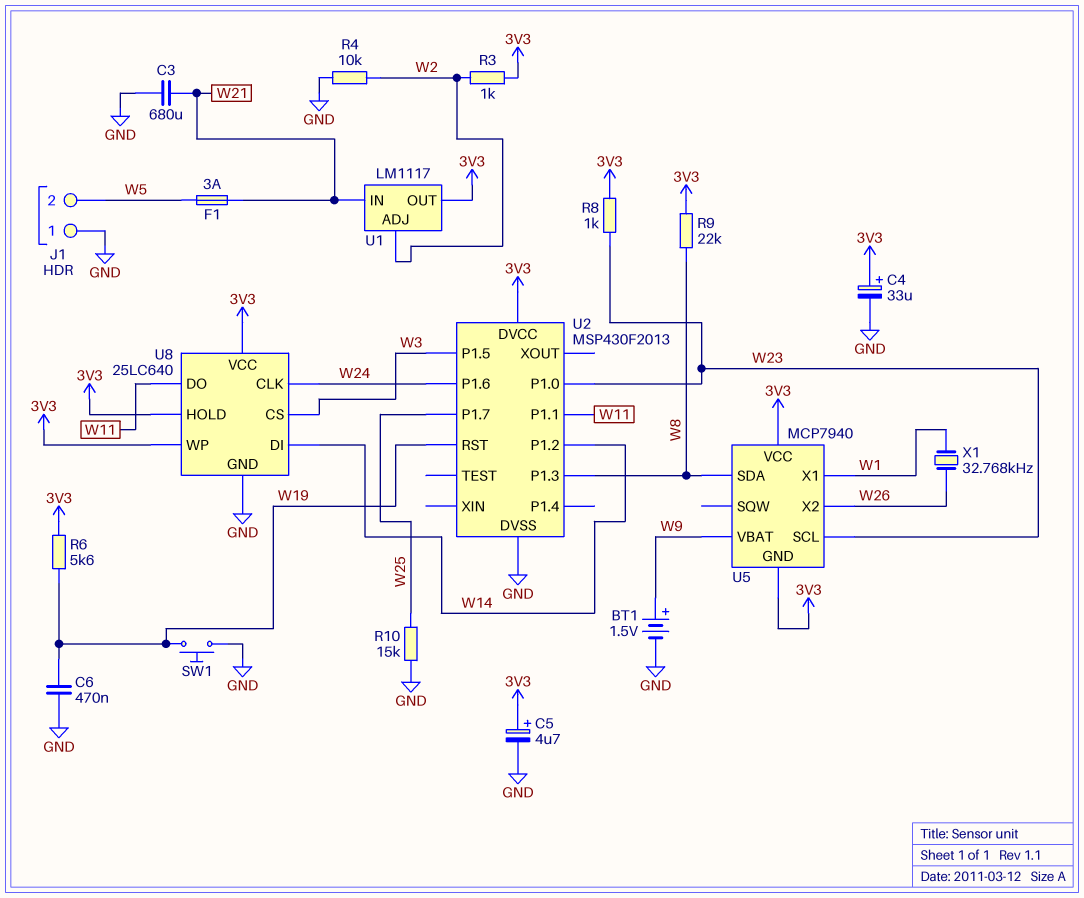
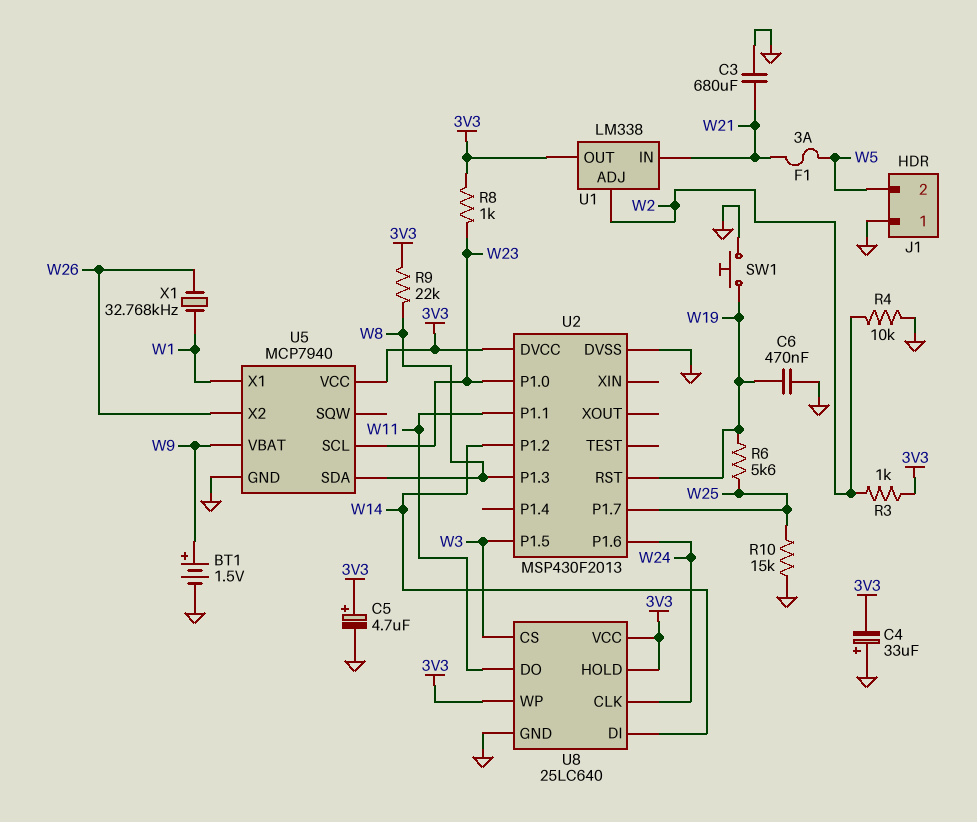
C4: 33uF (plus 3V3, minus GND) -> 33uF (plus GND, minus 3V3)
R6: 5.6k (3V3, W19) -> 5.6k (W19, W25)
U1: LM1117 -> LM338
U5 pin GND: 3V3 -> GND

